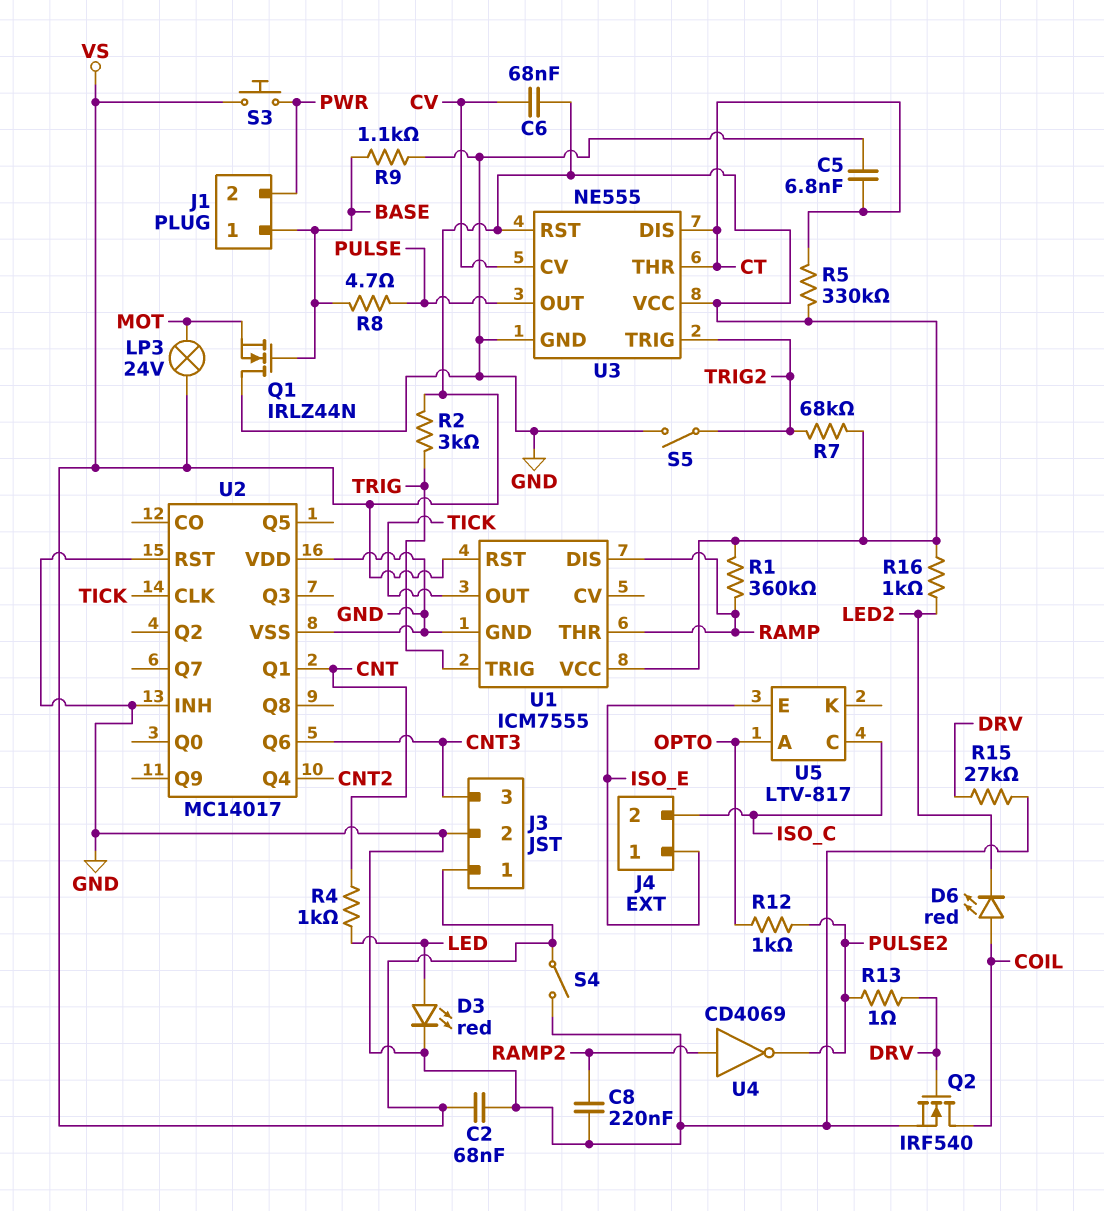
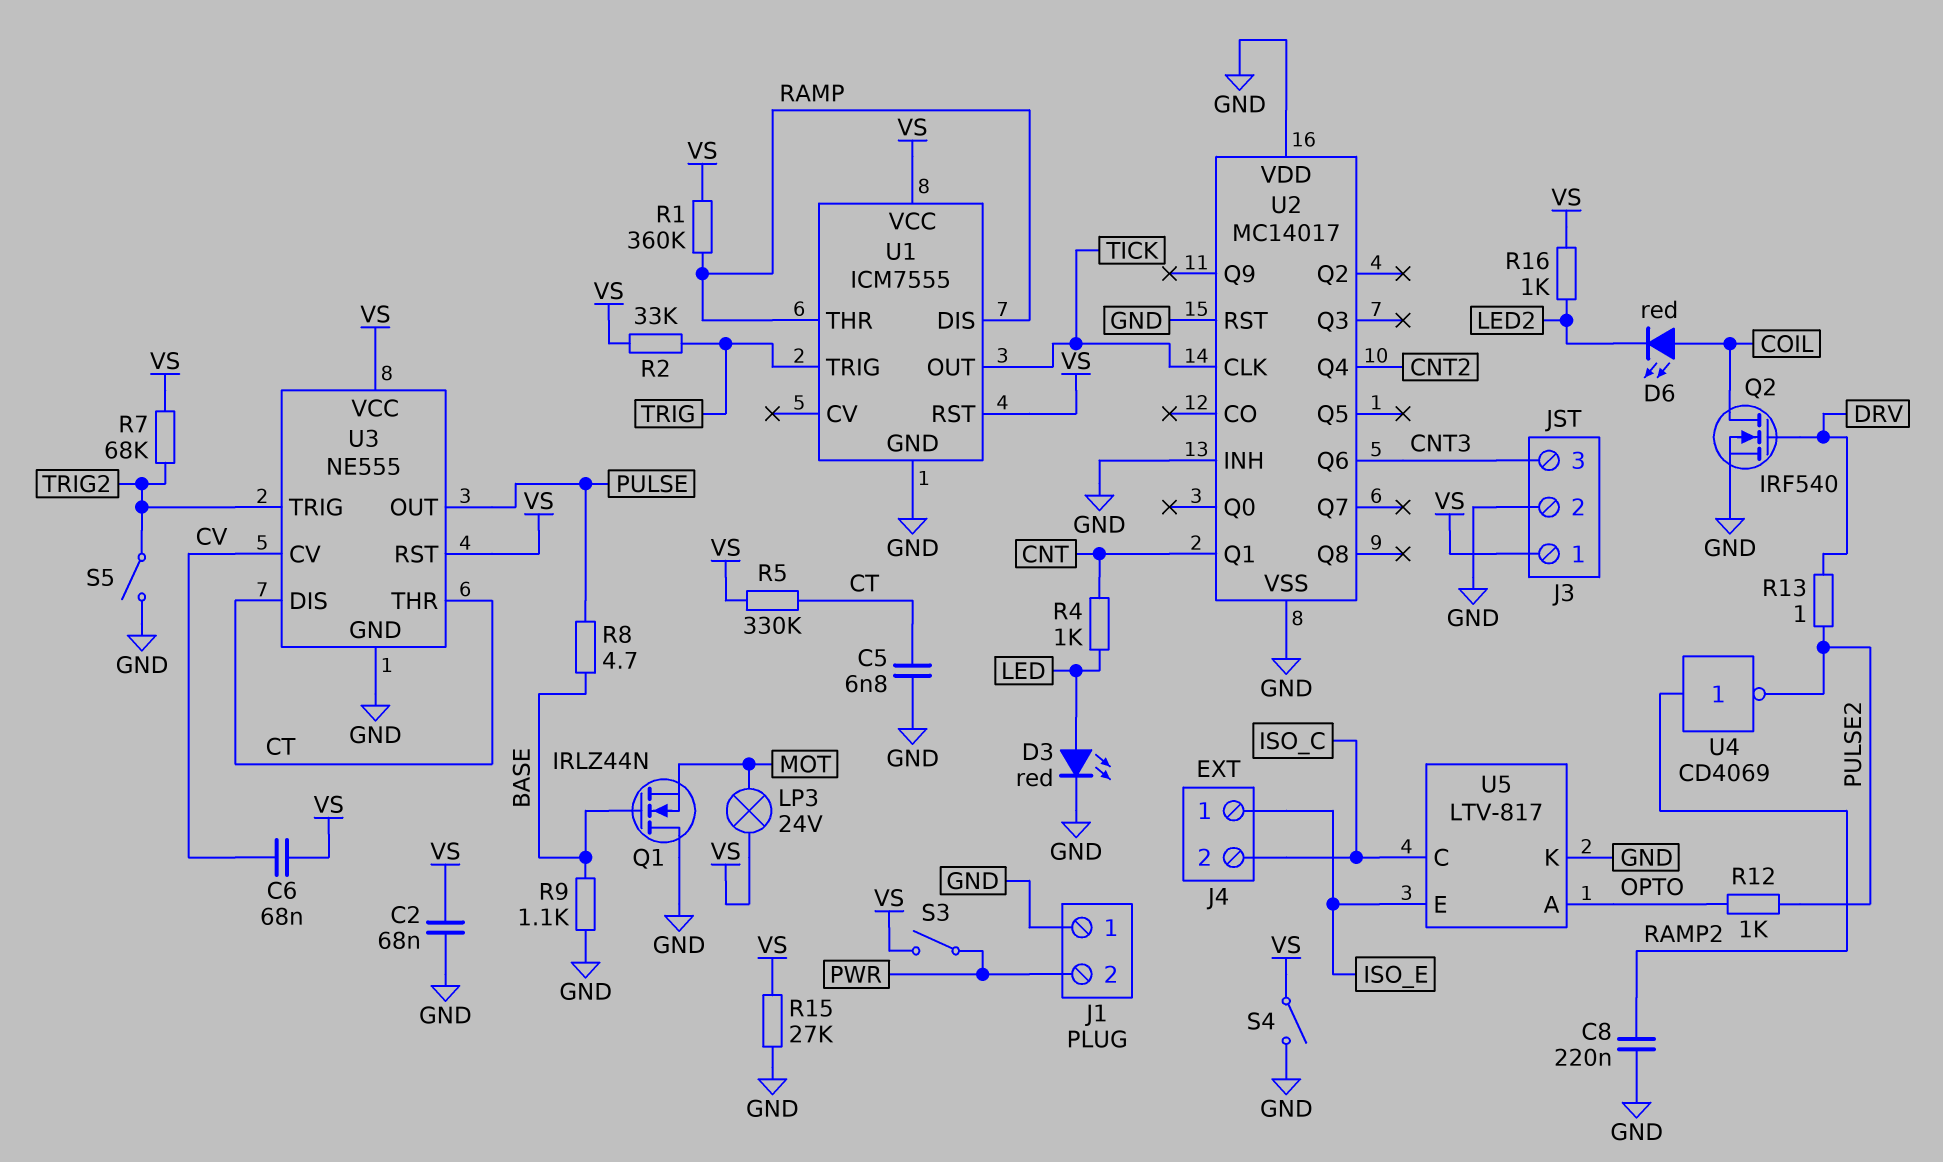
J1 pin 1: BASE -> GND
R2: 3k (TRIG, VS) -> 33k (TRIG, VS)
R15: 27k (DRV, GND) -> 27k (GND, VS)
S3: button (PWR, VS) -> switch (PWR, VS)
U5 pin K: none -> GND

